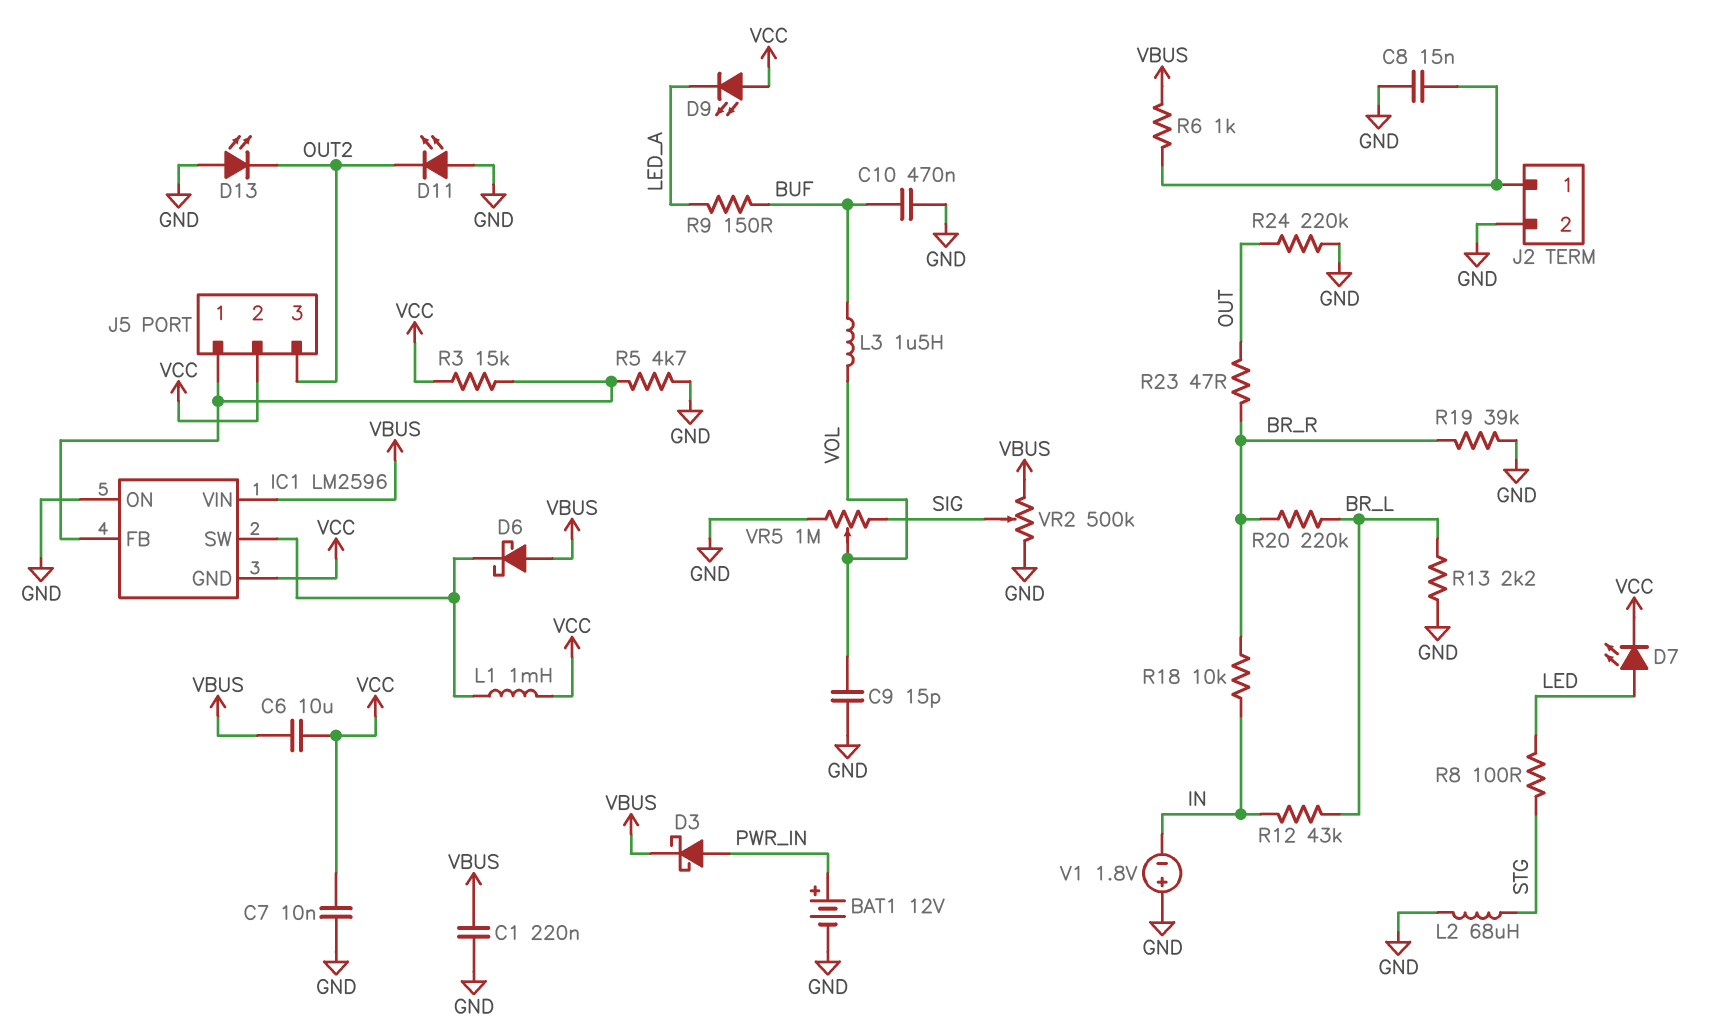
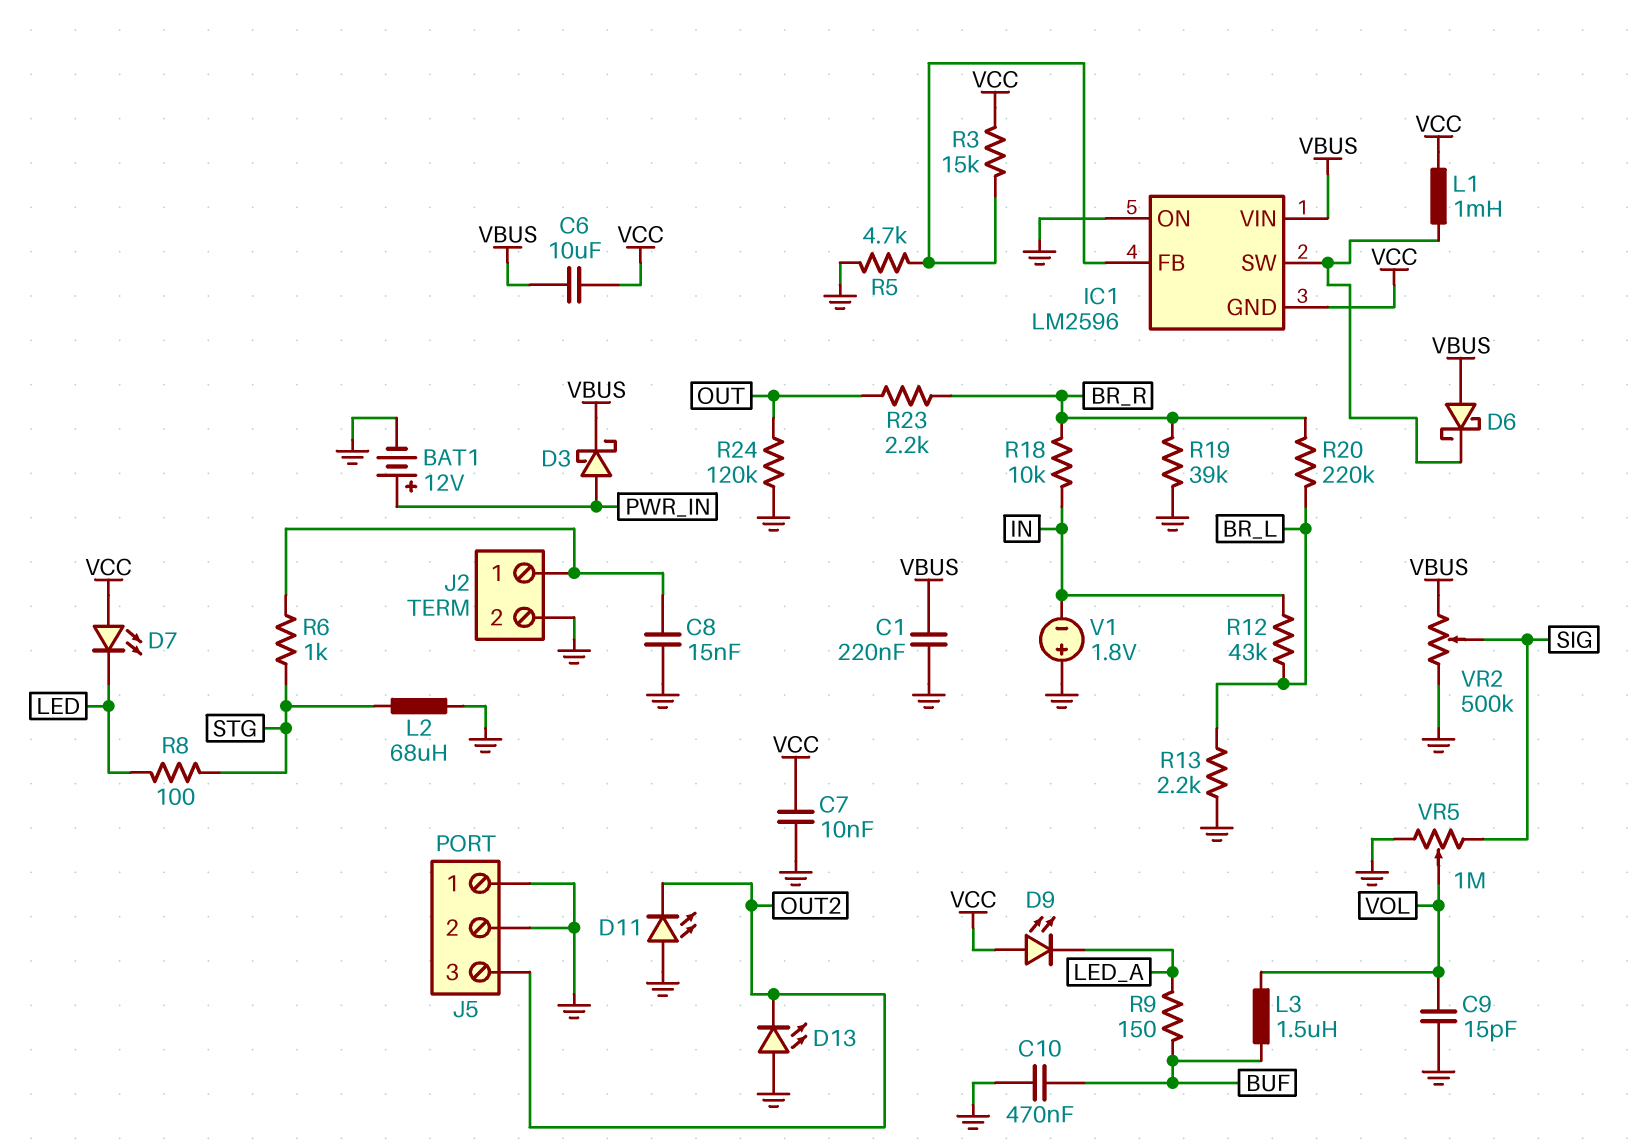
D7: LED (A LED, K VCC) -> LED (A VCC, K LED)
J5 pin 1: IC1/FB -> GND
J5 pin 2: VCC -> GND
R6: 1k (J2/1, VBUS) -> 1k (J2/1, STG)
R23: 47 (BR_R, OUT) -> 2.2k (BR_R, OUT)
R24: 220k (GND, OUT) -> 120k (GND, OUT)

